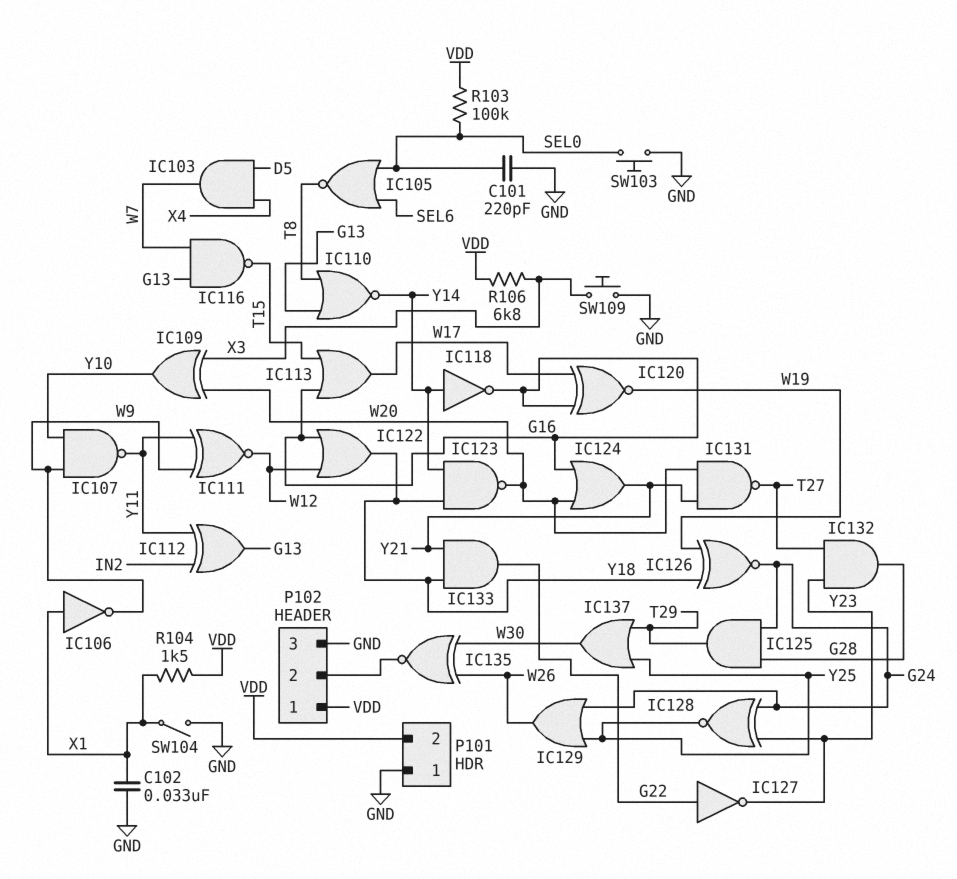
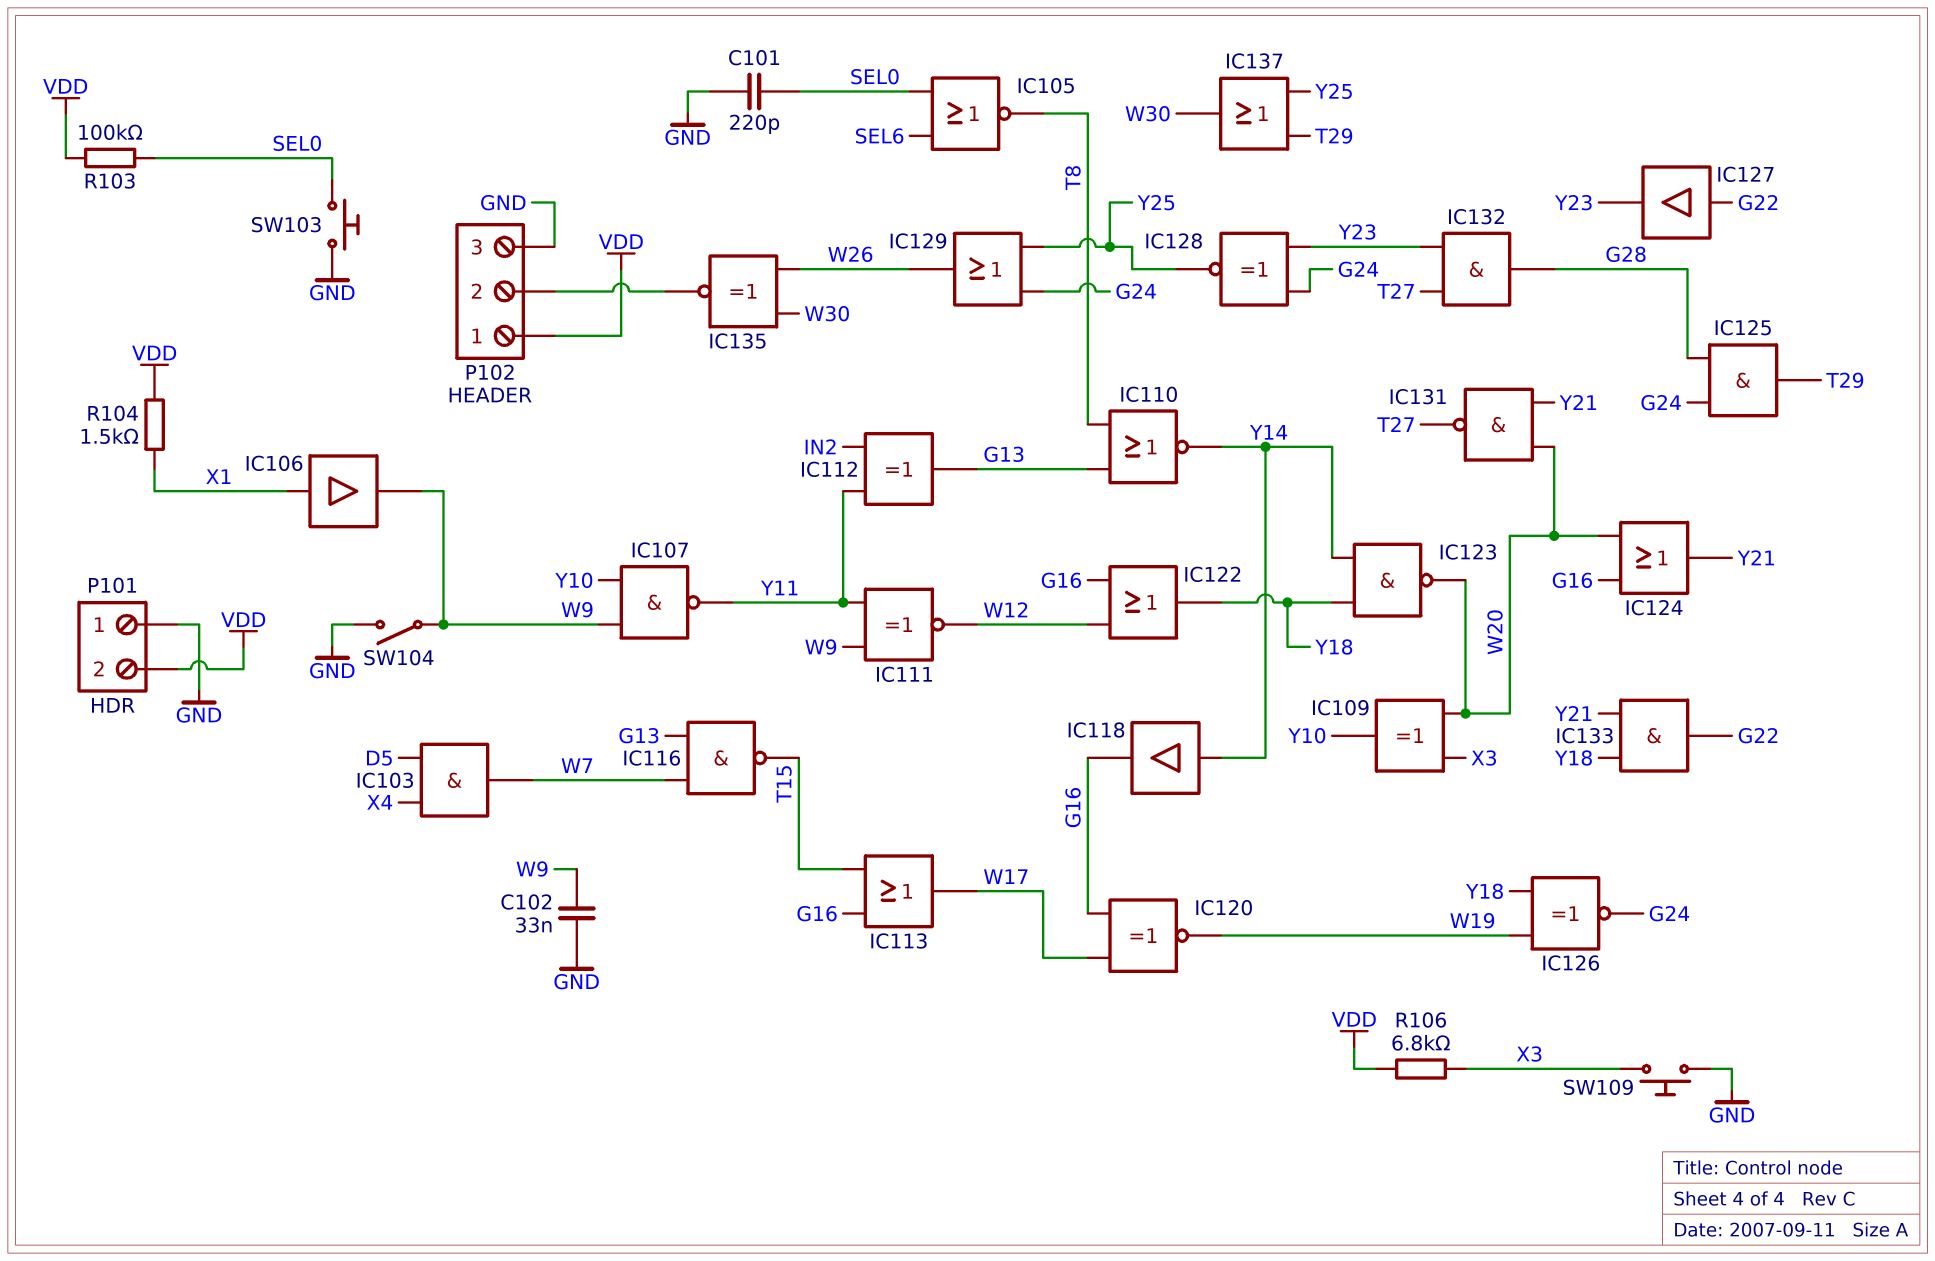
C102: 33nF (GND, X1) -> 33nF (GND, W9)
IC106: NOT (in X1, out W9) -> buffer (in X1, out W9)
IC118: NOT (in Y14, out G16) -> buffer (in Y14, out G16)
IC127: NOT (in G22, out Y23) -> buffer (in G22, out Y23)
SW104: switch (GND, X1) -> switch (GND, W9)

